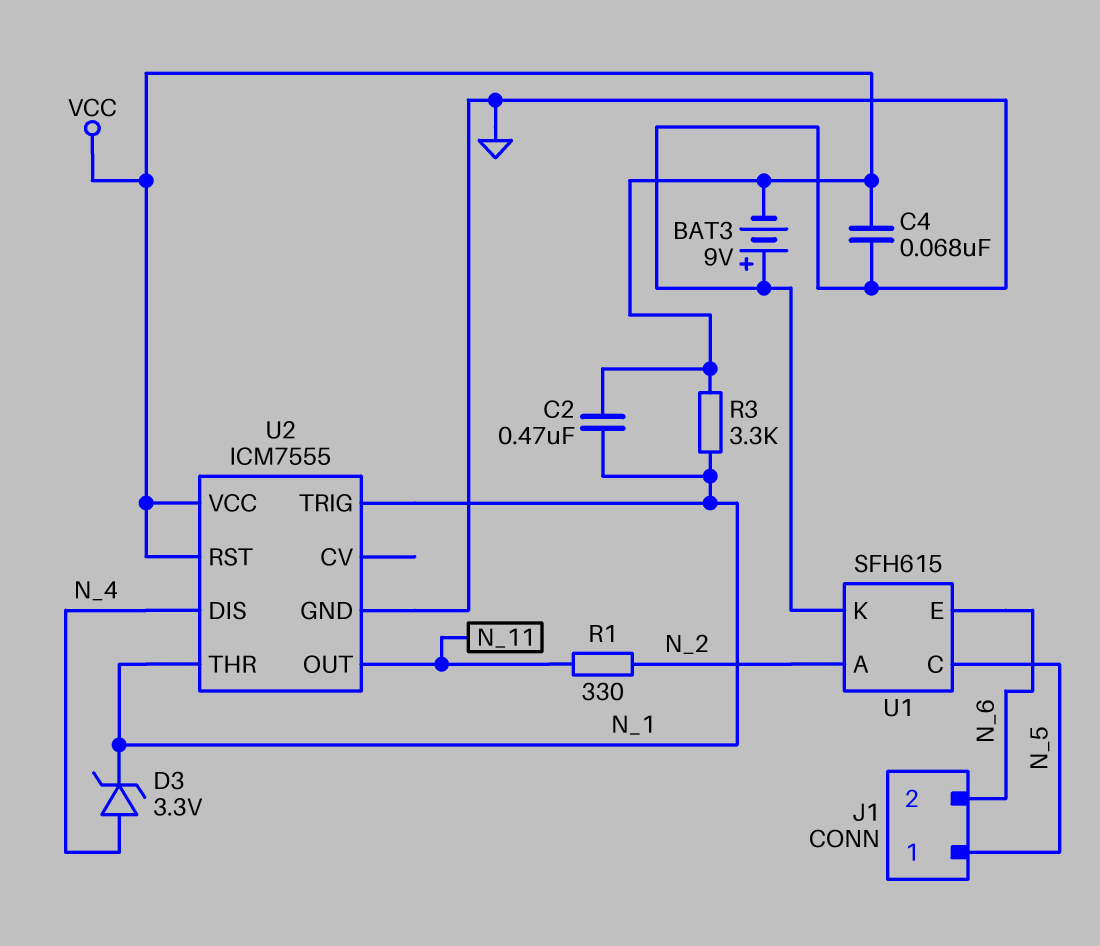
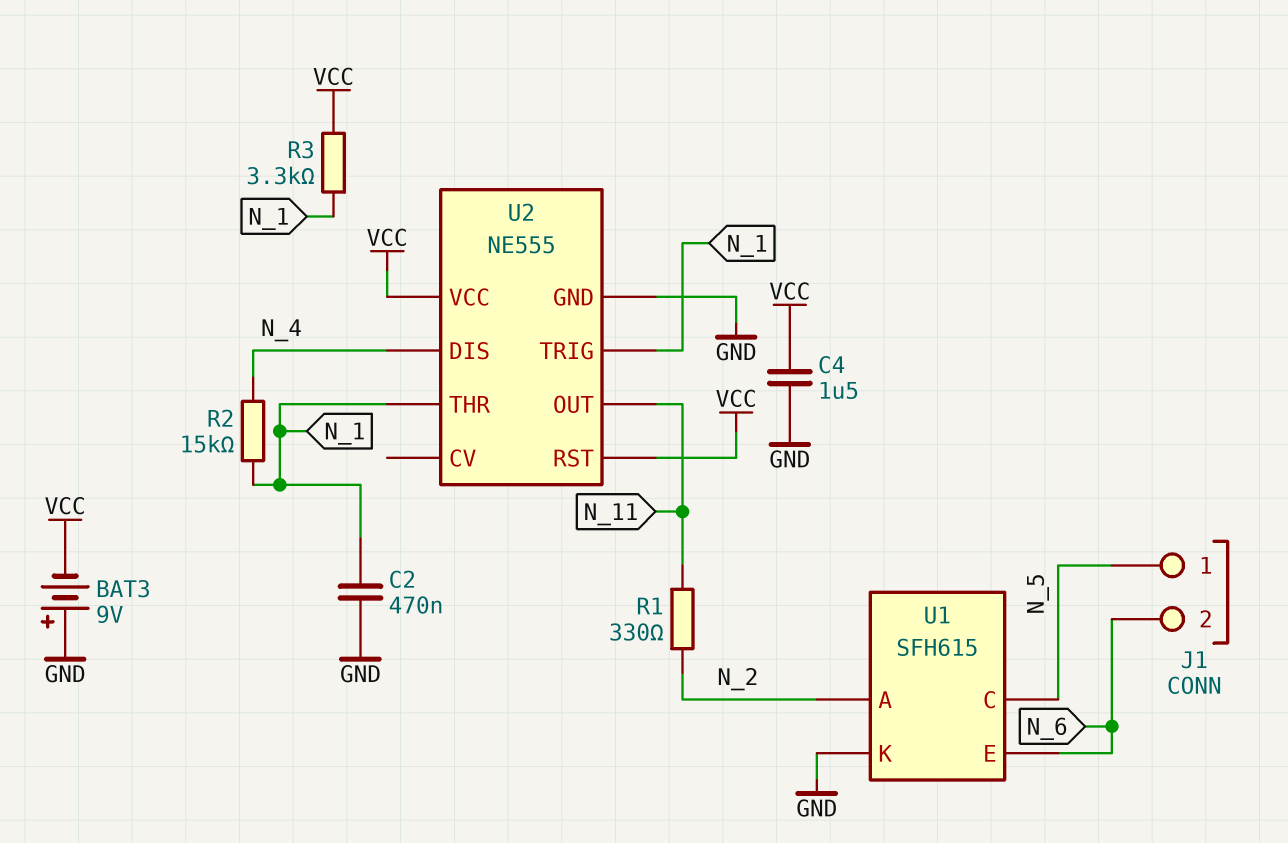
C2: 470nF (N_1, VCC) -> 470nF (GND, N_1)
C4: 68nF (GND, VCC) -> 1.5uF (GND, VCC)
D3: zener 3.3V (A N_4, K N_1) -> none
R2: none -> 15k (N_1, N_4)
U2: ICM7555 -> NE555

